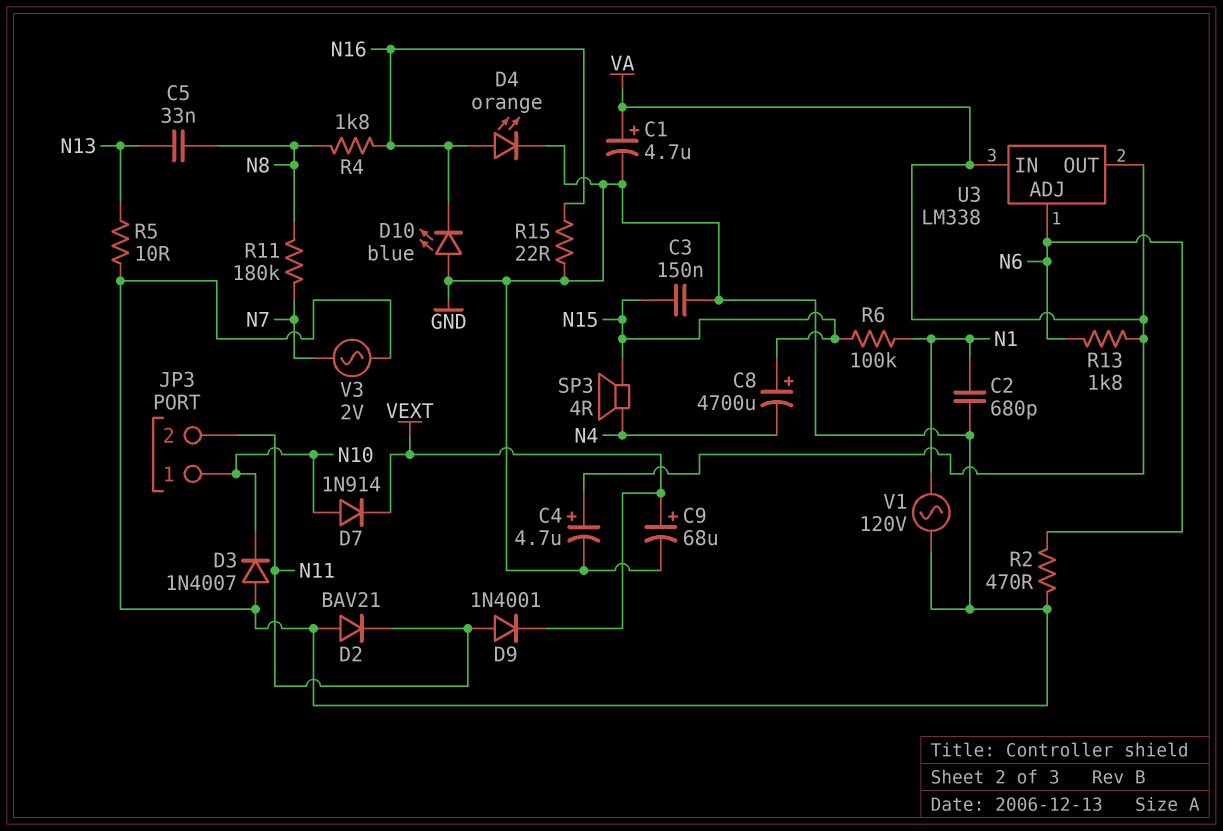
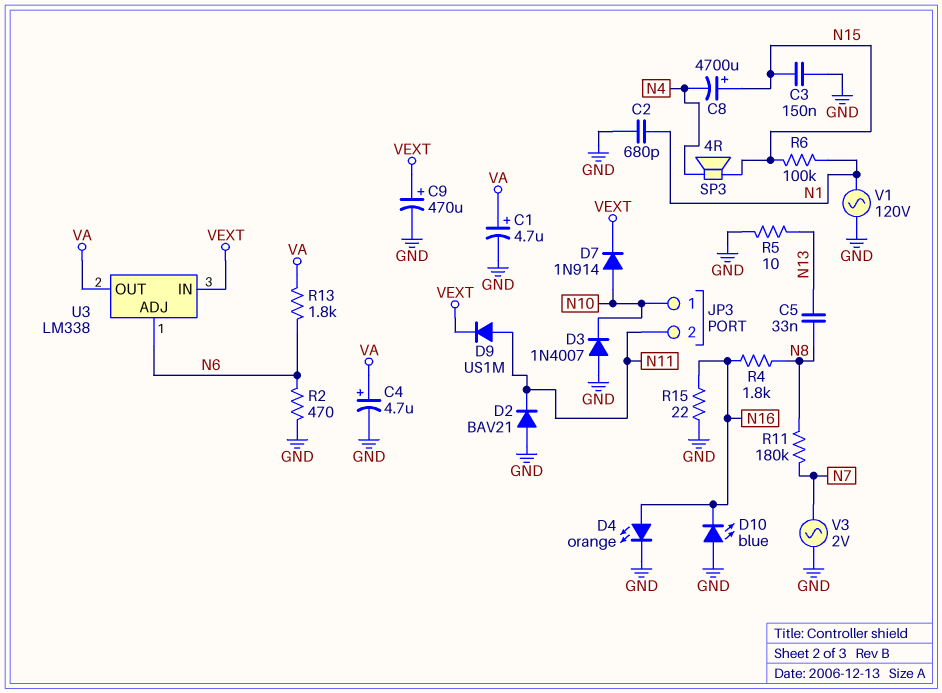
C9: 68uF (plus VEXT, minus GND) -> 470uF (plus VEXT, minus GND)
D9: diode 1N4001 (A N11, K VEXT) -> diode US1M (A N11, K VEXT)
U3 pin IN: VA -> VEXT

